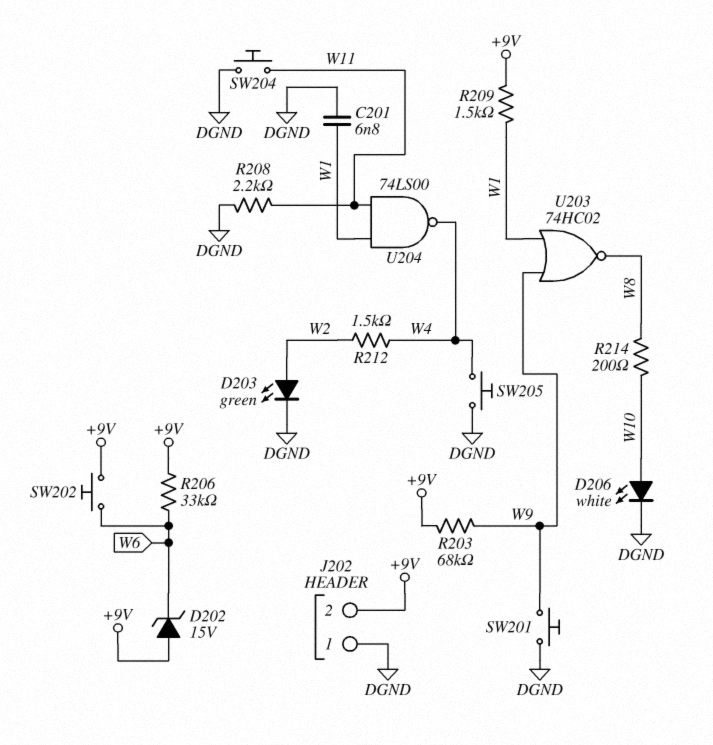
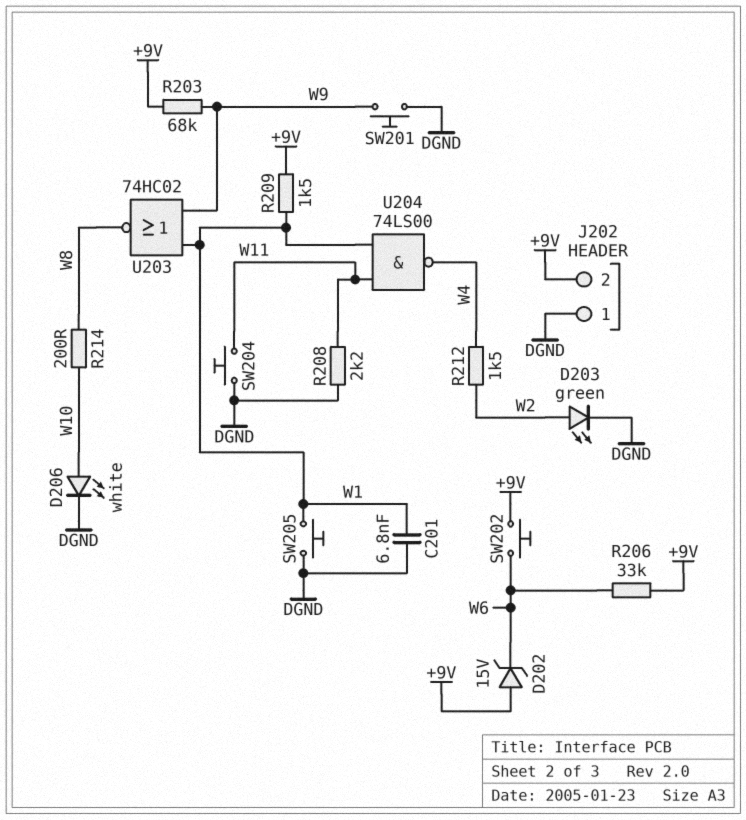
SW205: button (DGND, W4) -> button (DGND, W1)

